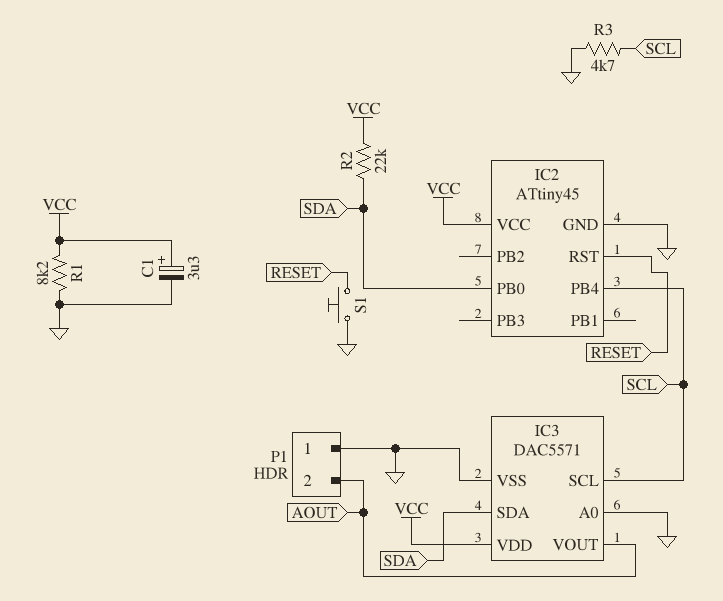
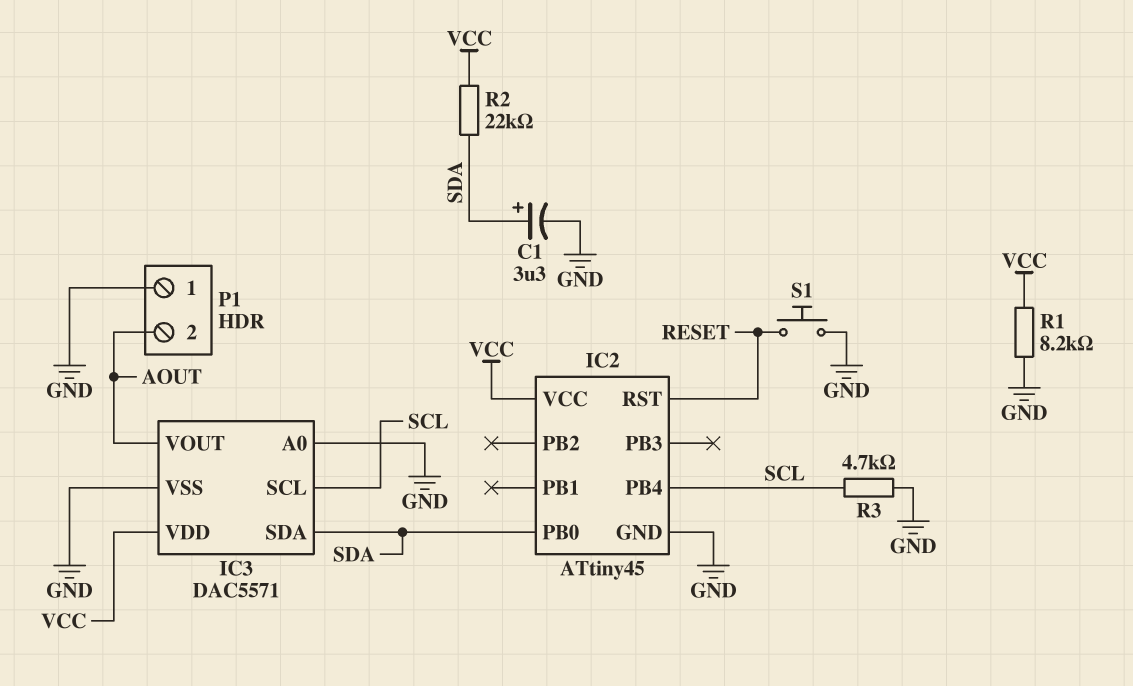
C1: 3.3uF (plus VCC, minus GND) -> 3.3uF (plus SDA, minus GND)

